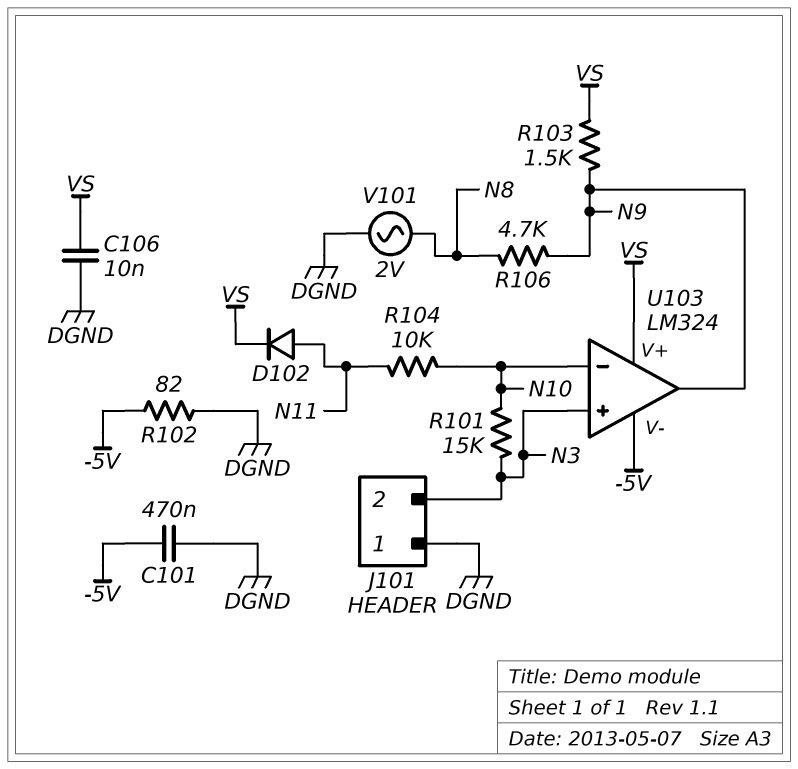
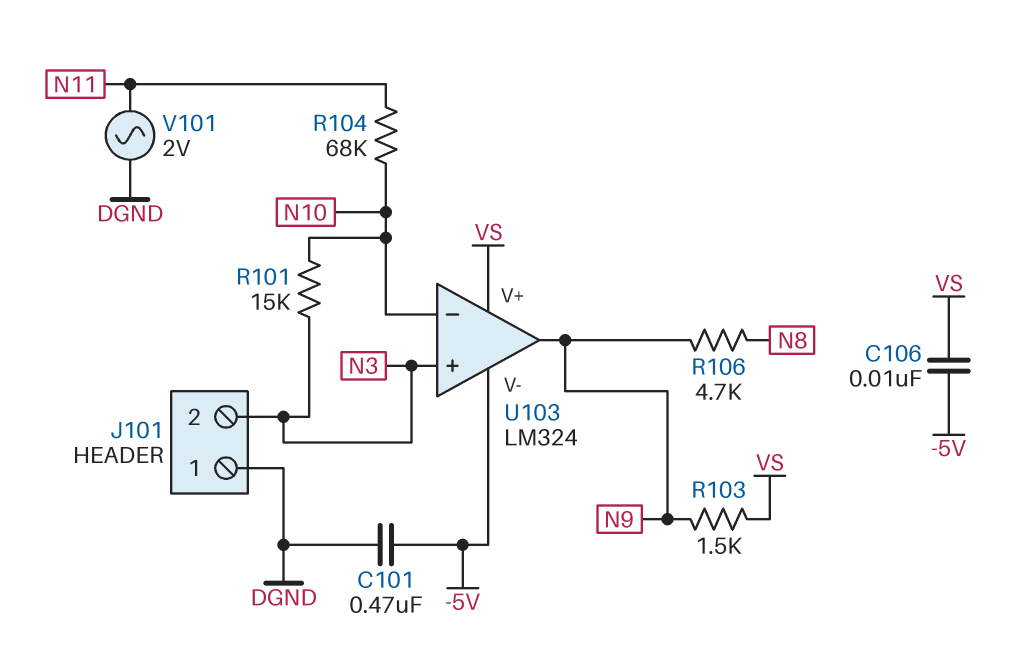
C106: 10nF (DGND, VS) -> 10nF (-5V, VS)
D102: diode (A N11, K VS) -> none
R102: 82 (-5V, DGND) -> none
R104: 10k (N10, N11) -> 68k (N10, N11)
V101: AC 2V (DGND, N8) -> AC 2V (DGND, N11)

